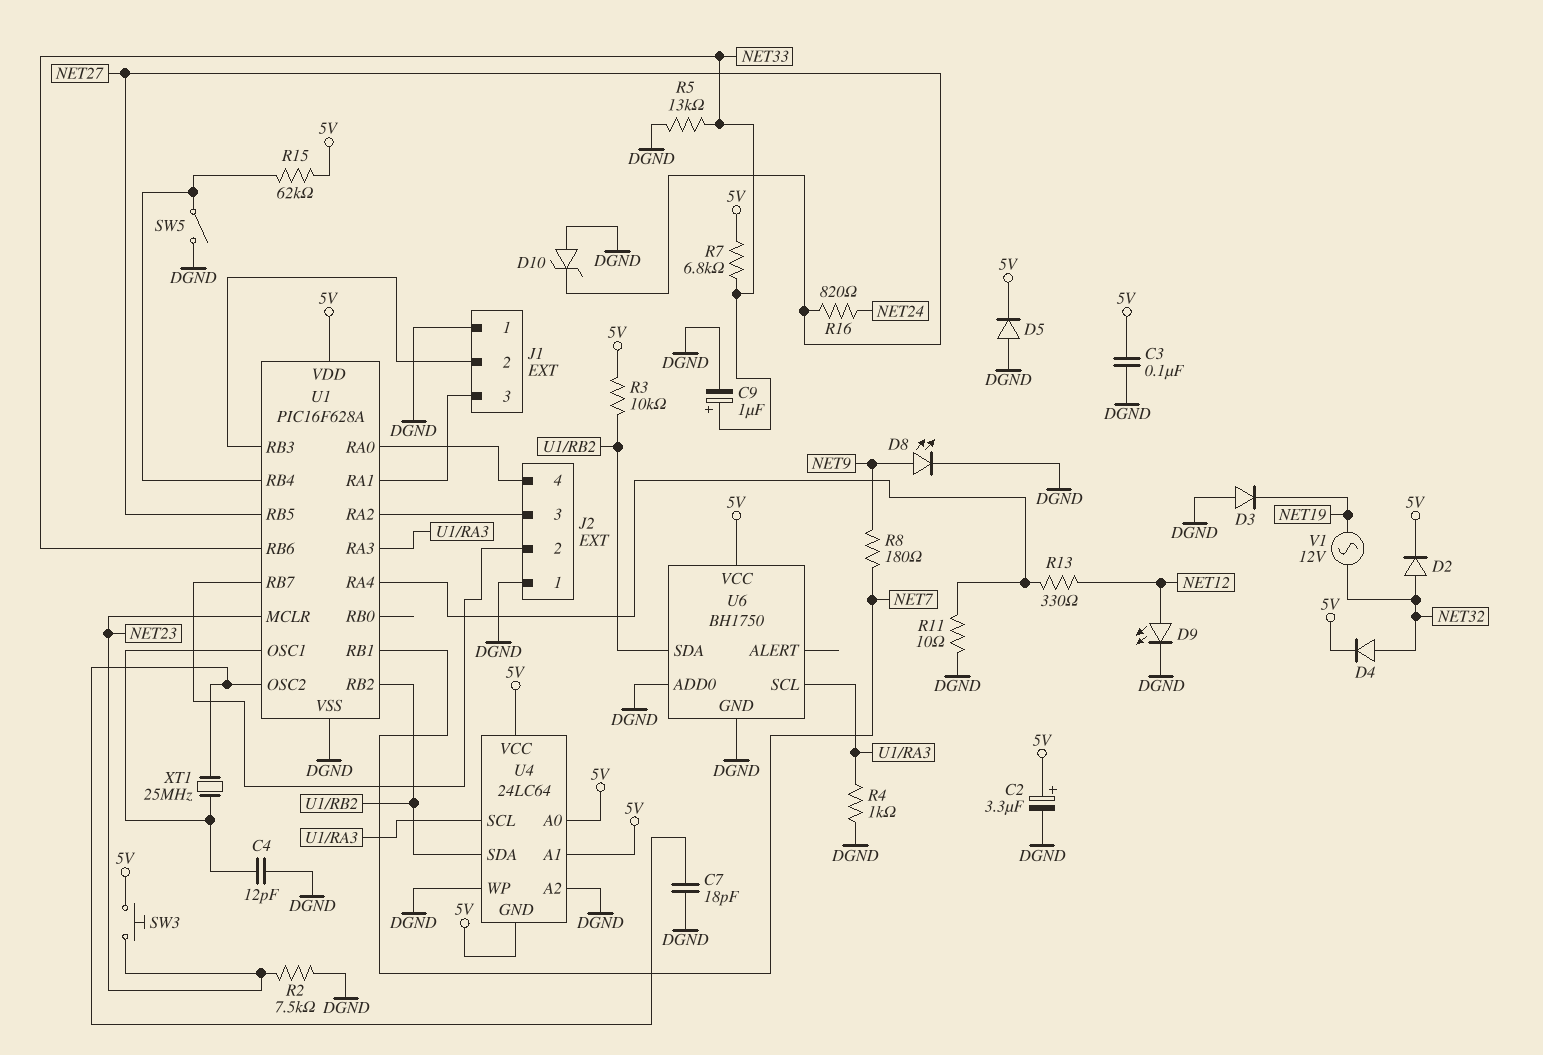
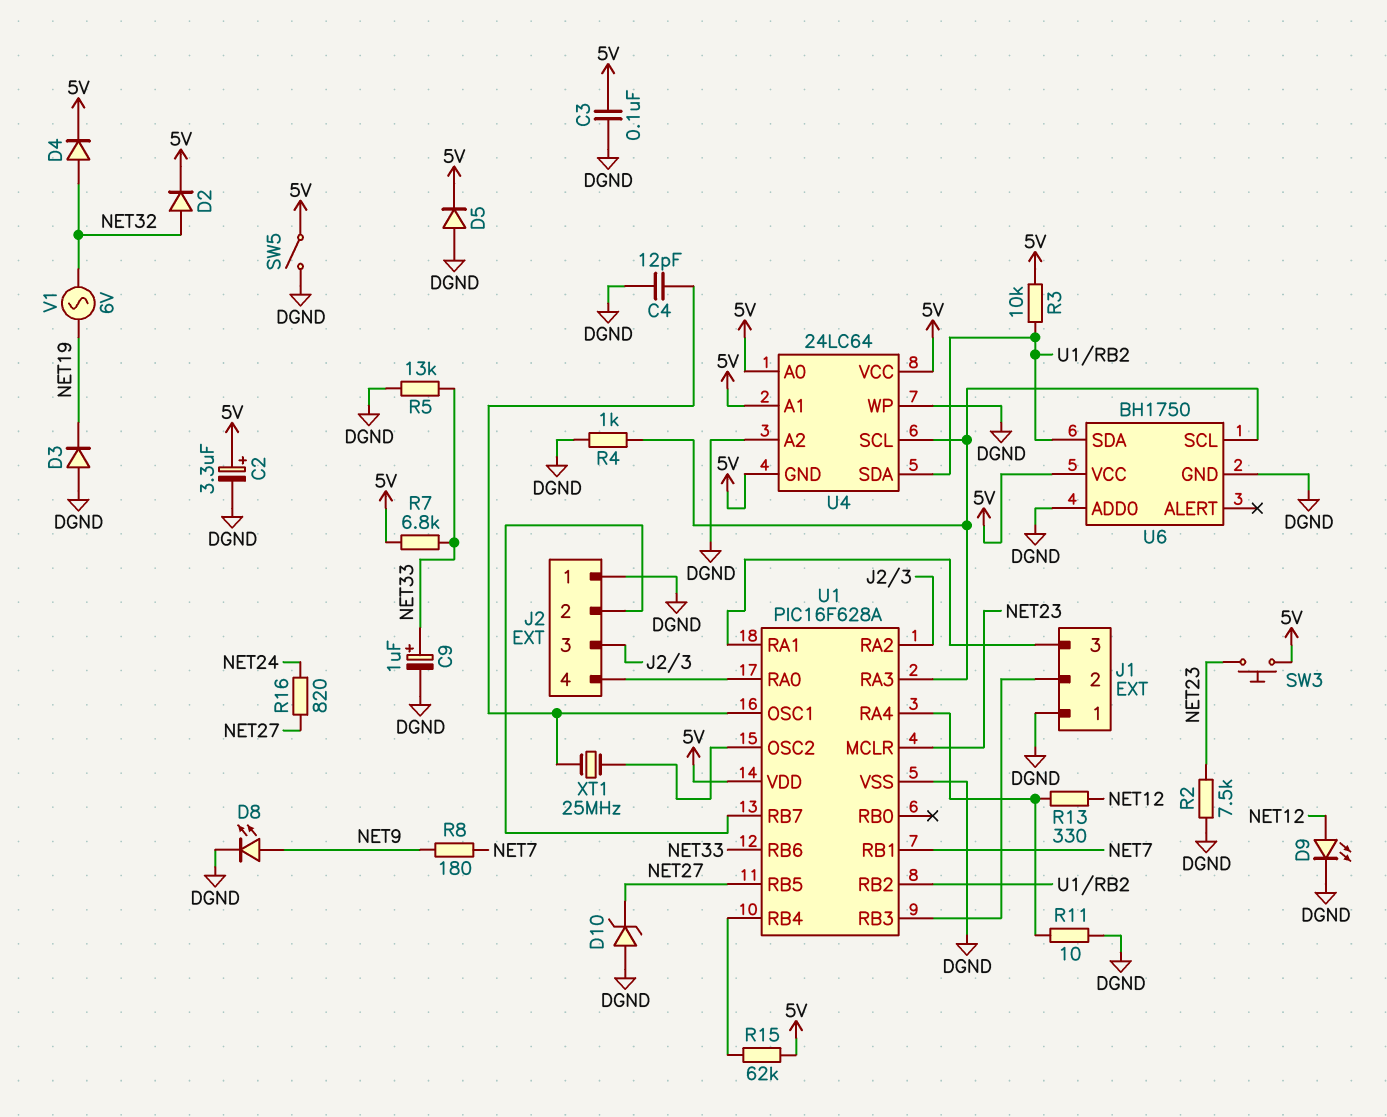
C7: 18pF (DGND, U1/OSC2) -> none
SW5: switch (DGND, U1/RB4) -> switch (5V, DGND)
V1: AC 12V (NET19, NET32) -> AC 6V (NET19, NET32)

